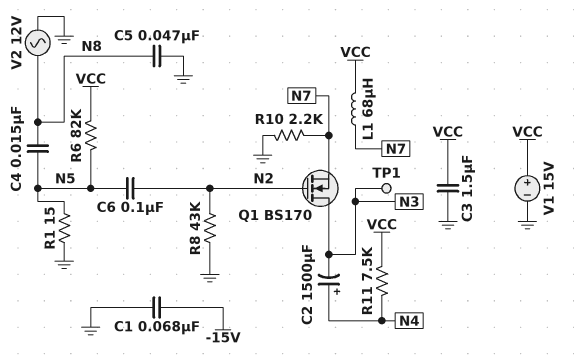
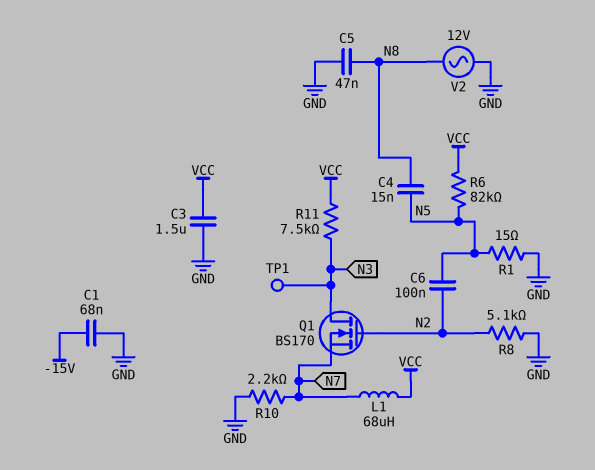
C2: 1500uF (plus N4, minus N3) -> none
R8: 43k (GND, N2) -> 5.1k (GND, N2)
R11: 7.5k (N4, VCC) -> 7.5k (N3, VCC)
V1: 15V (plus VCC, minus GND) -> none

